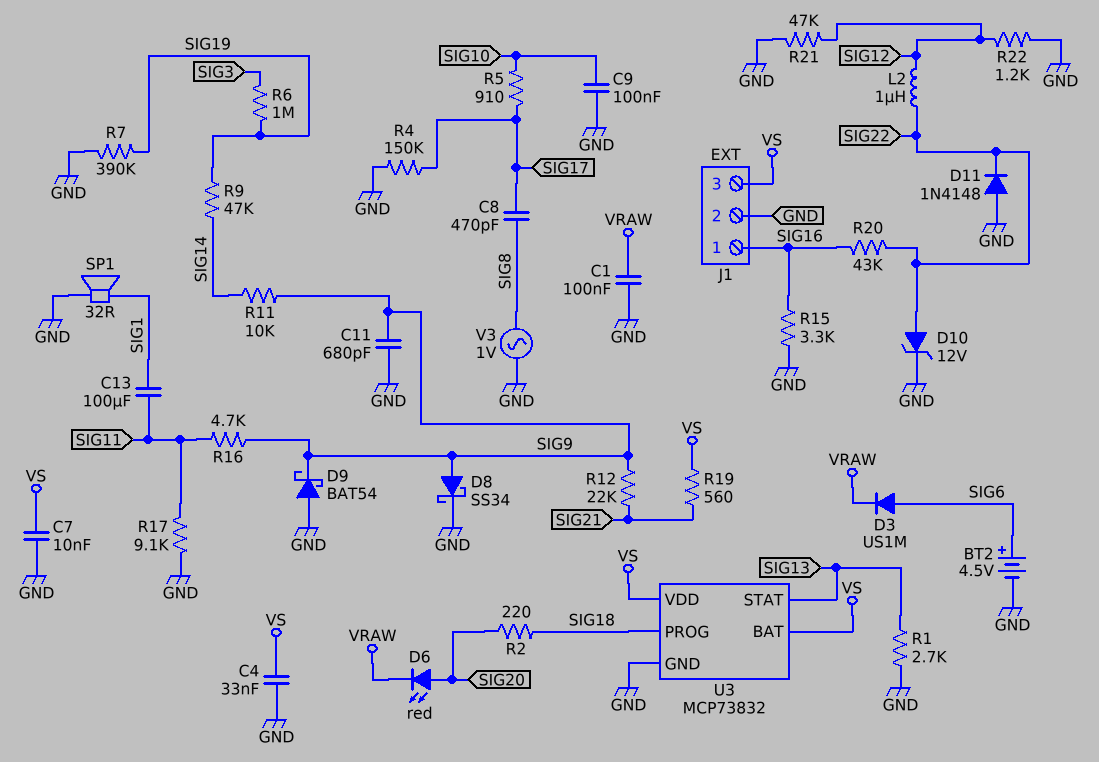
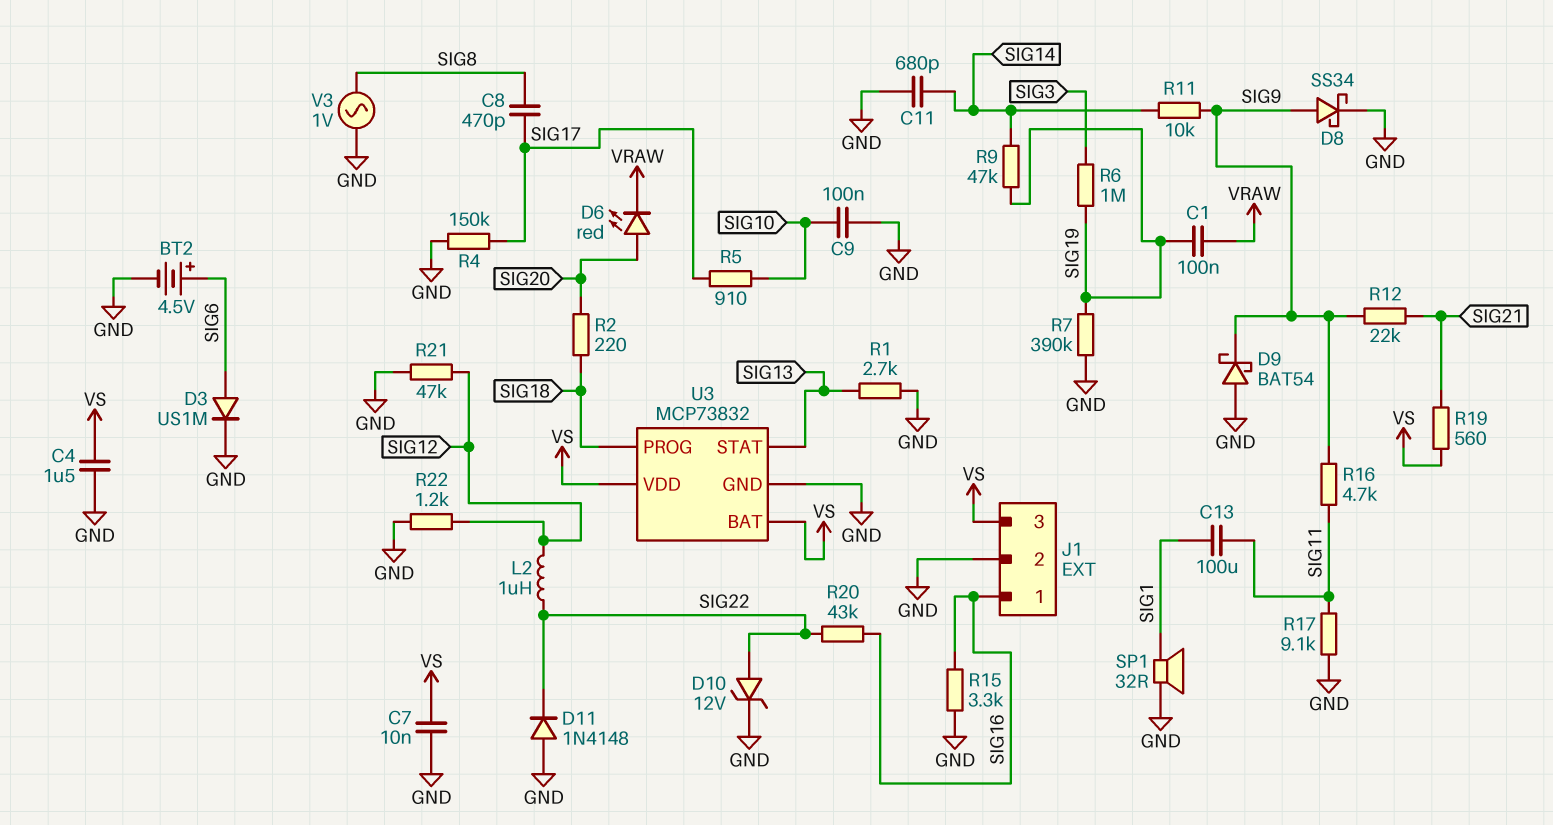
C1: 100nF (GND, VRAW) -> 100nF (SIG19, VRAW)
C4: 33nF (GND, VS) -> 1.5uF (GND, VS)
C11: 680pF (GND, SIG9) -> 680pF (GND, SIG14)
D3: diode US1M (A SIG6, K VRAW) -> diode US1M (A SIG6, K GND)

